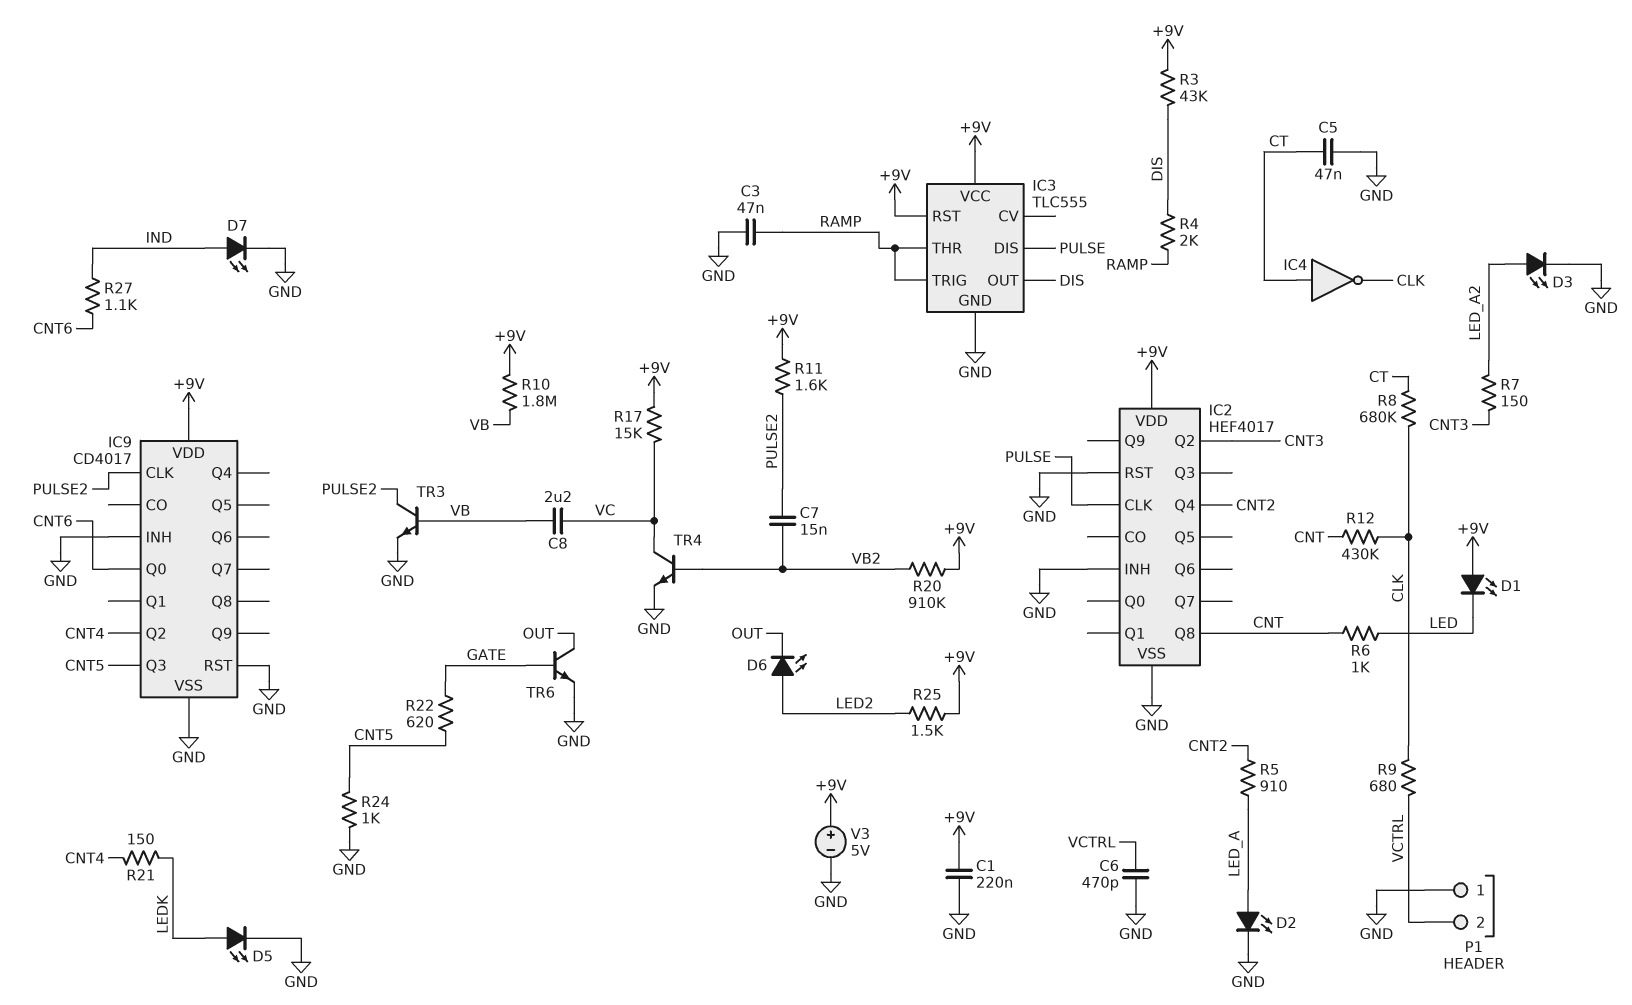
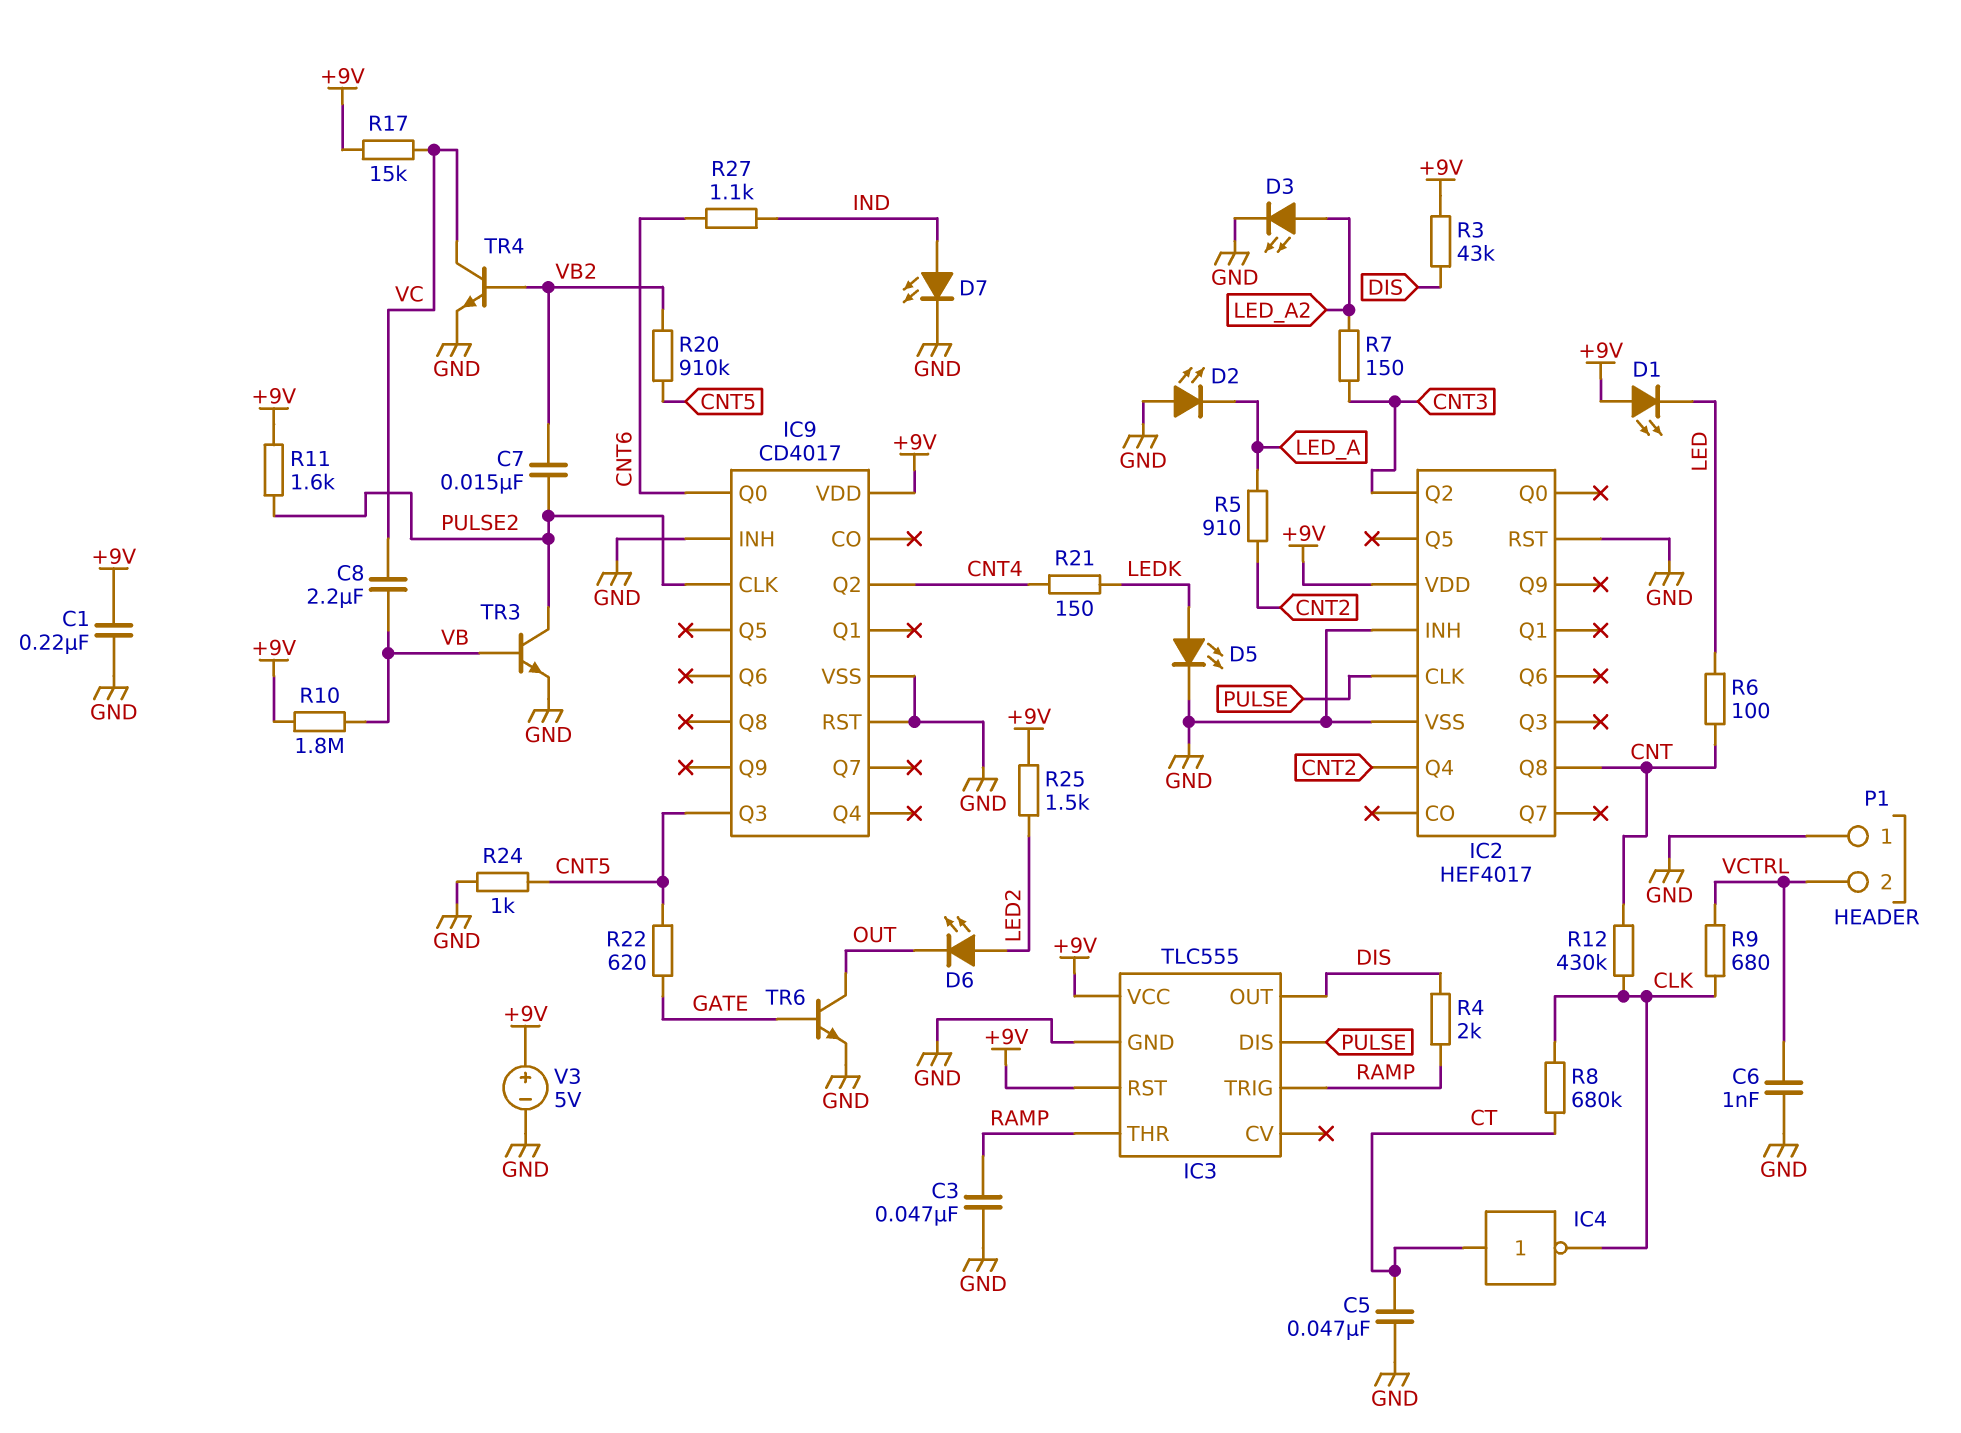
C6: 470pF (GND, VCTRL) -> 1nF (GND, VCTRL)
D2: LED (A LED_A, K GND) -> LED (A GND, K LED_A)
R6: 1k (CNT, LED) -> 100 (CNT, LED)
R20: 910k (+9V, VB2) -> 910k (CNT5, VB2)

